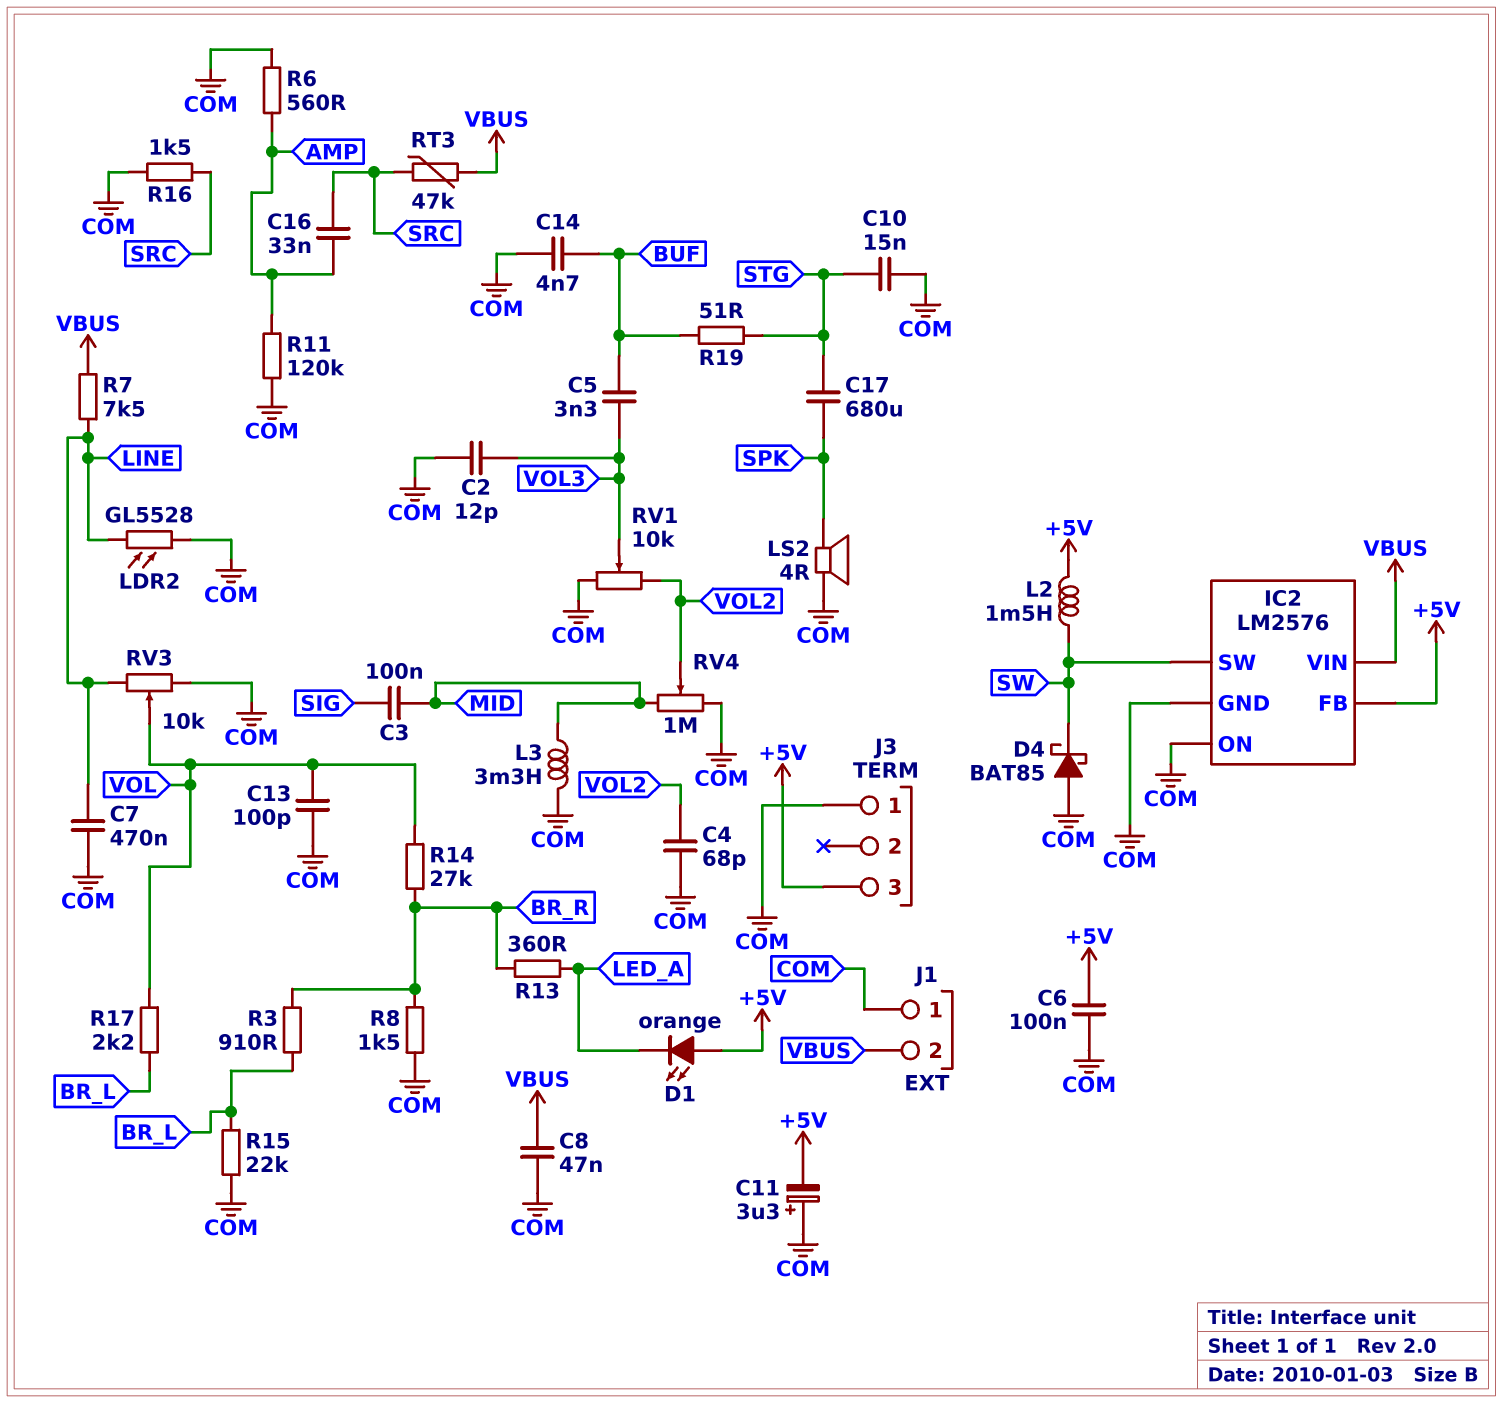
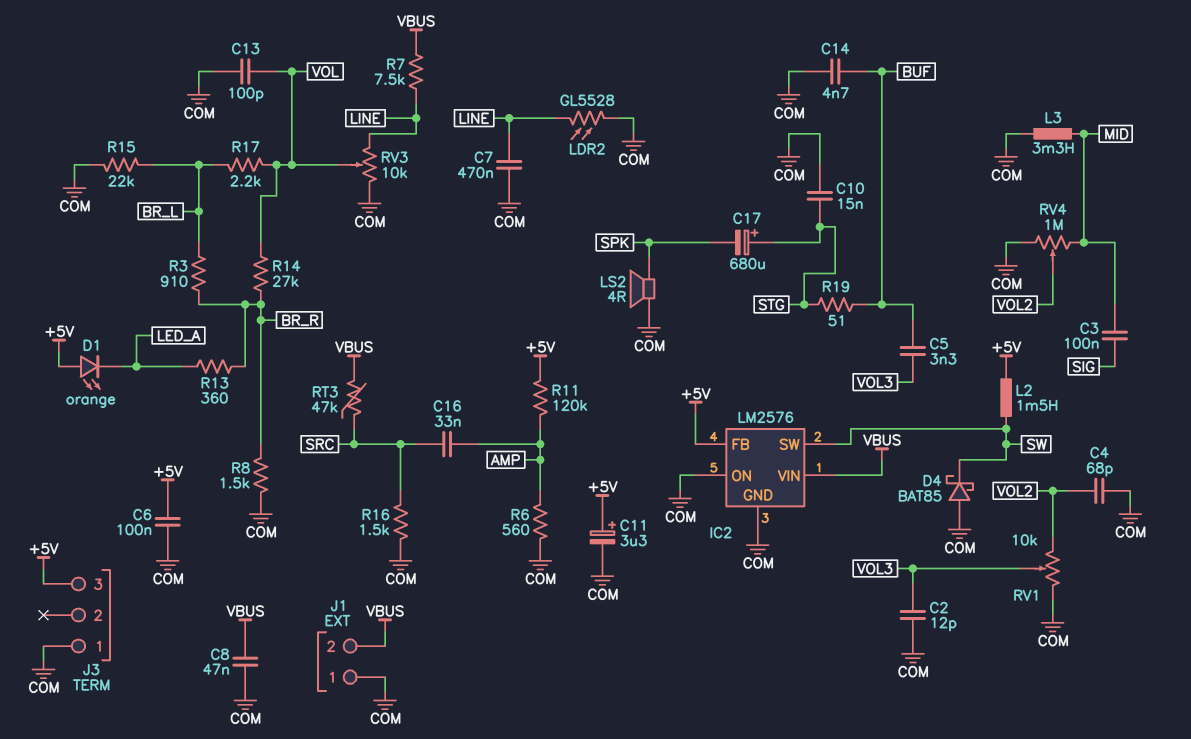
C11: 3.3uF (plus COM, minus +5V) -> 3.3uF (plus +5V, minus COM)
C17: 680uF (SPK, STG) -> 680uF (plus STG, minus SPK)
R11: 120k (AMP, COM) -> 120k (+5V, AMP)

